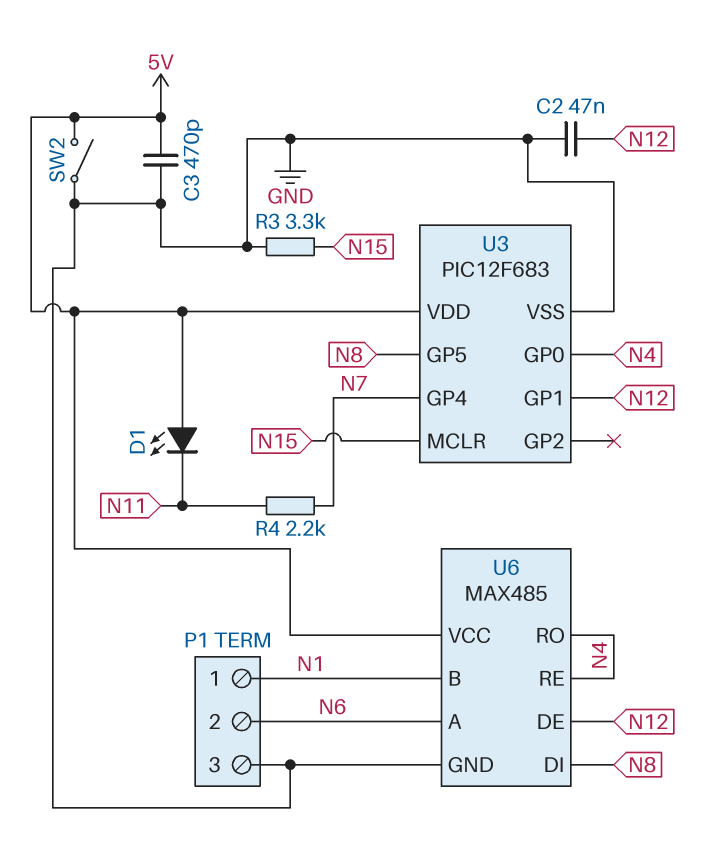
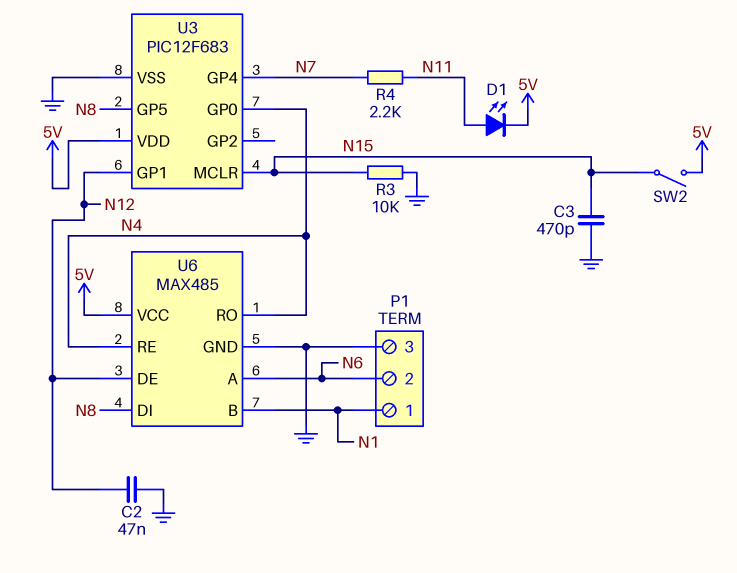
C3: 470pF (5V, GND) -> 470pF (GND, N15)
D1: LED (A 5V, K N11) -> LED (A N11, K 5V)
R3: 3.3k (GND, N15) -> 10k (GND, N15)
SW2: switch (5V, GND) -> switch (5V, N15)

